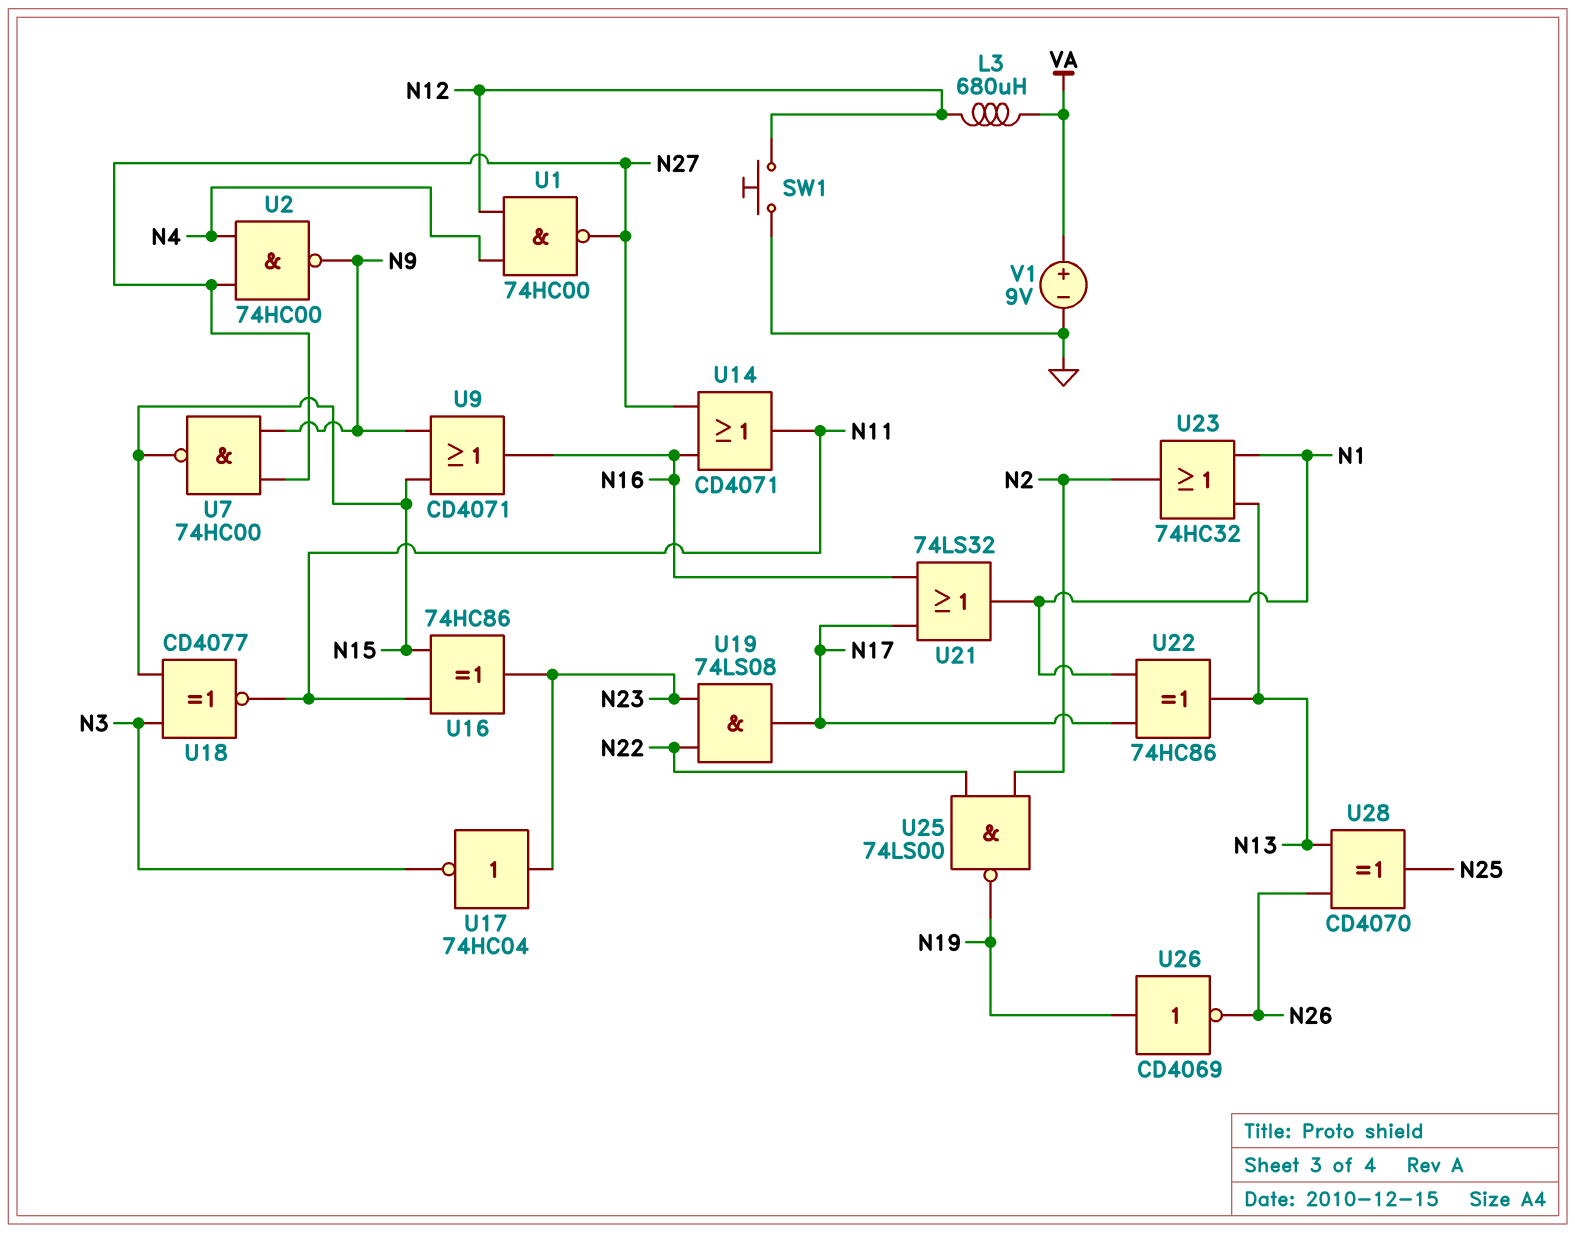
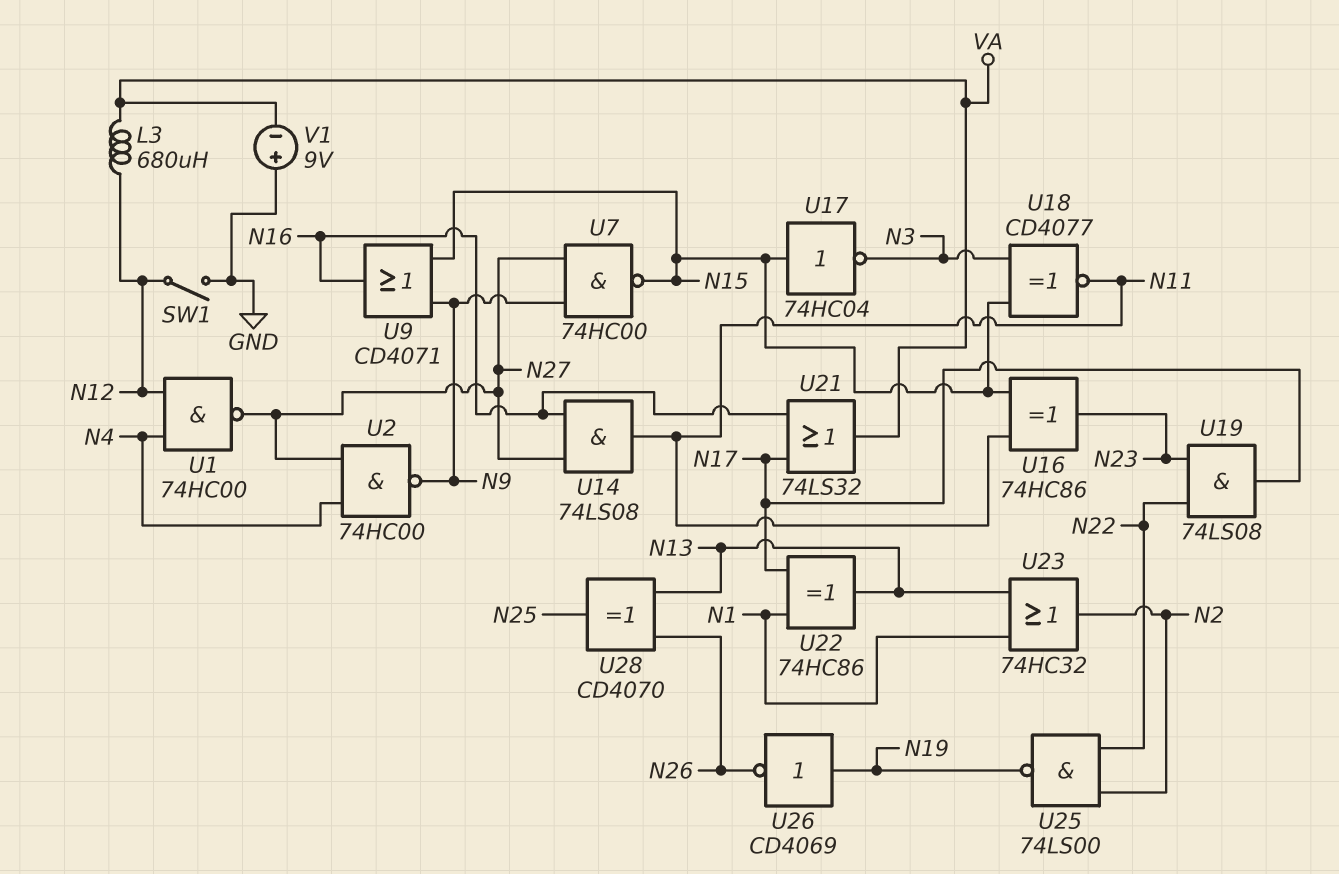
SW1: button (GND, N12) -> switch (GND, N12)
U14: OR CD4071 (in N16, in N27, out N11) -> AND 74LS08 (in N16, in N27, out N11)
U17: NOT 74HC04 (in N23, out N3) -> NOT 74HC04 (in N15, out N3)
U21: OR 74LS32 (in N16, in N17, out N1) -> OR 74LS32 (in N16, in N17, out VA)
V1: 9V (plus VA, minus GND) -> 9V (plus GND, minus VA)

